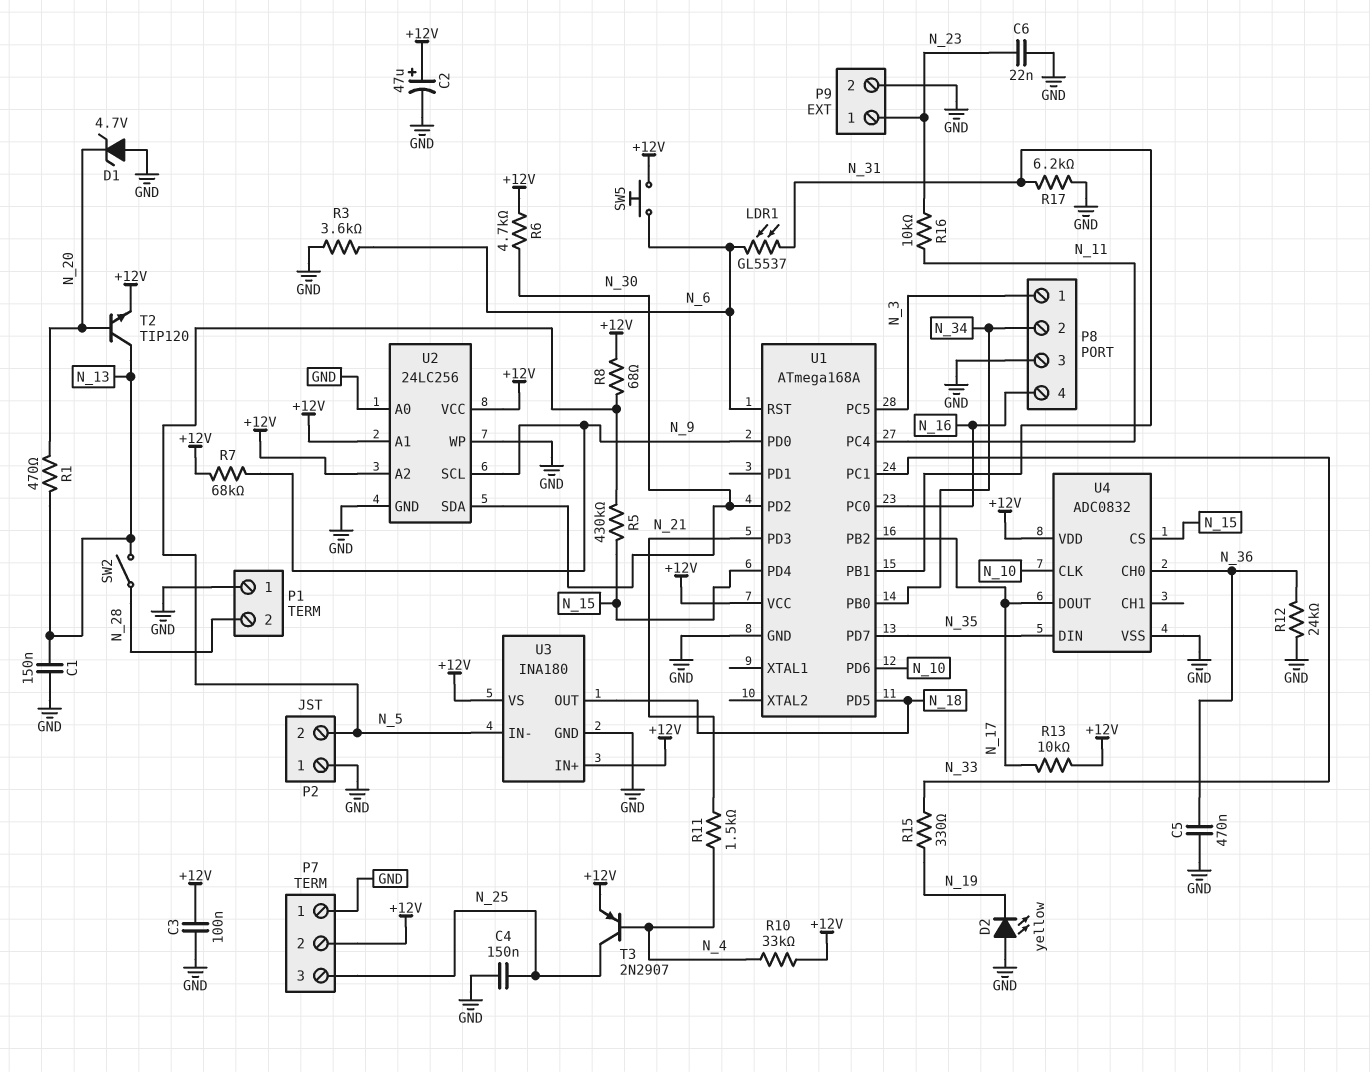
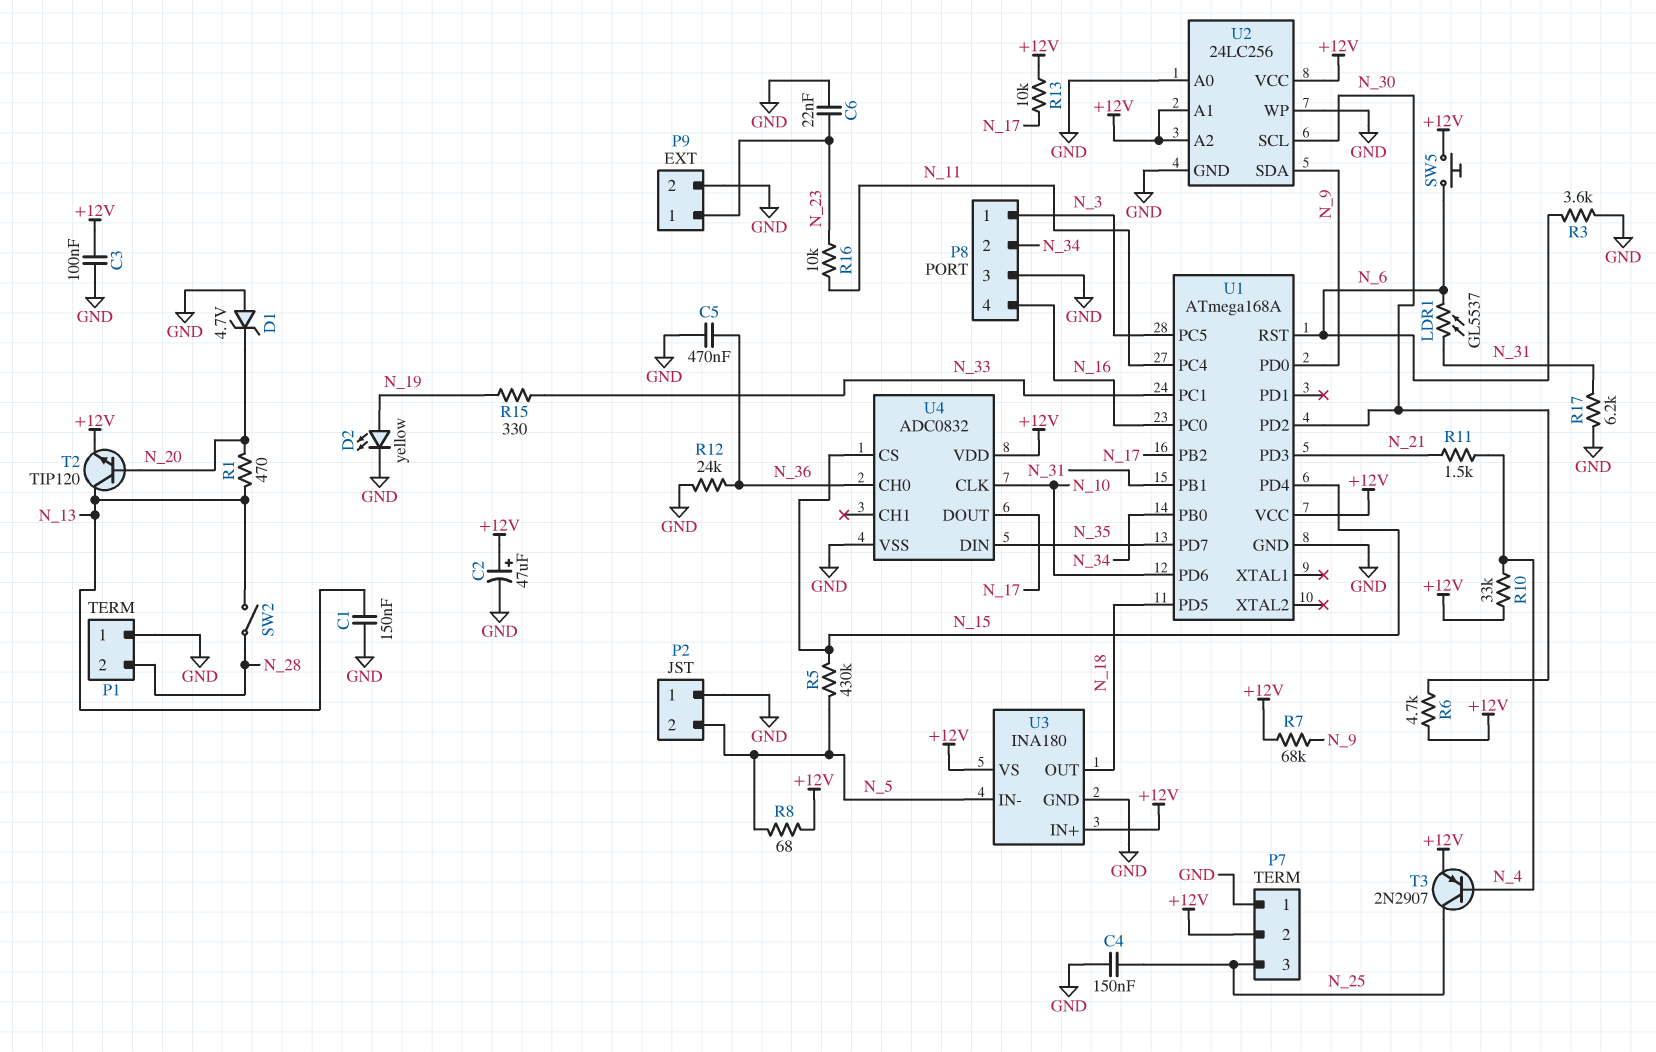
D2: LED yellow (A GND, K N_19) -> LED yellow (A N_19, K GND)
U2 pin SCL: N_9 -> N_30
U2 pin SDA: N_30 -> N_9

